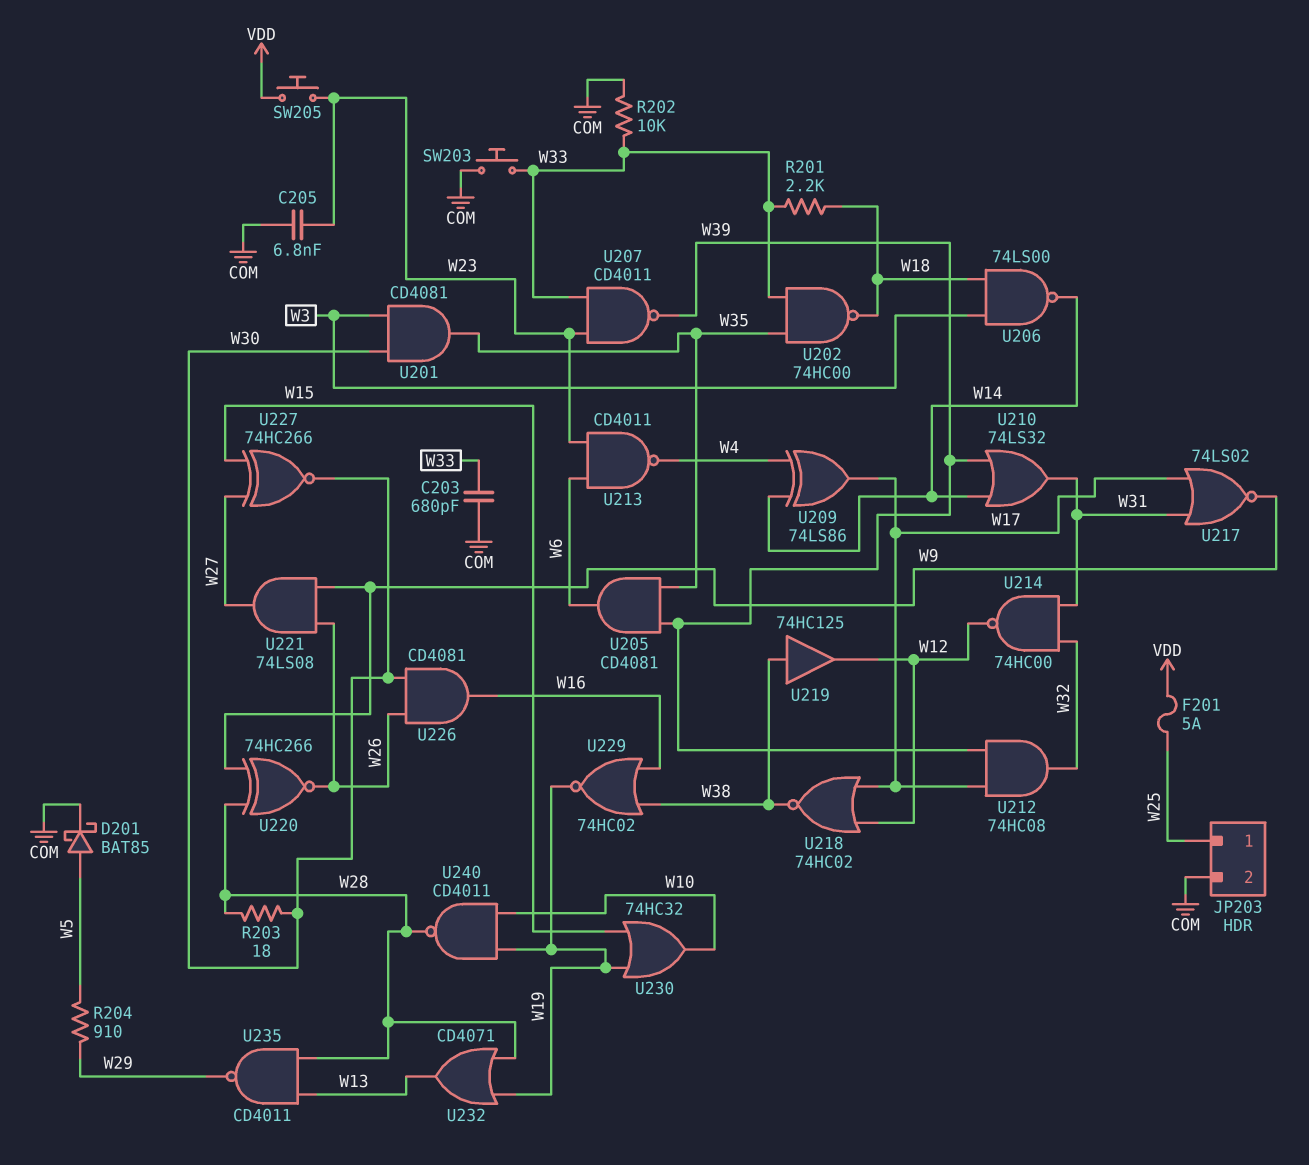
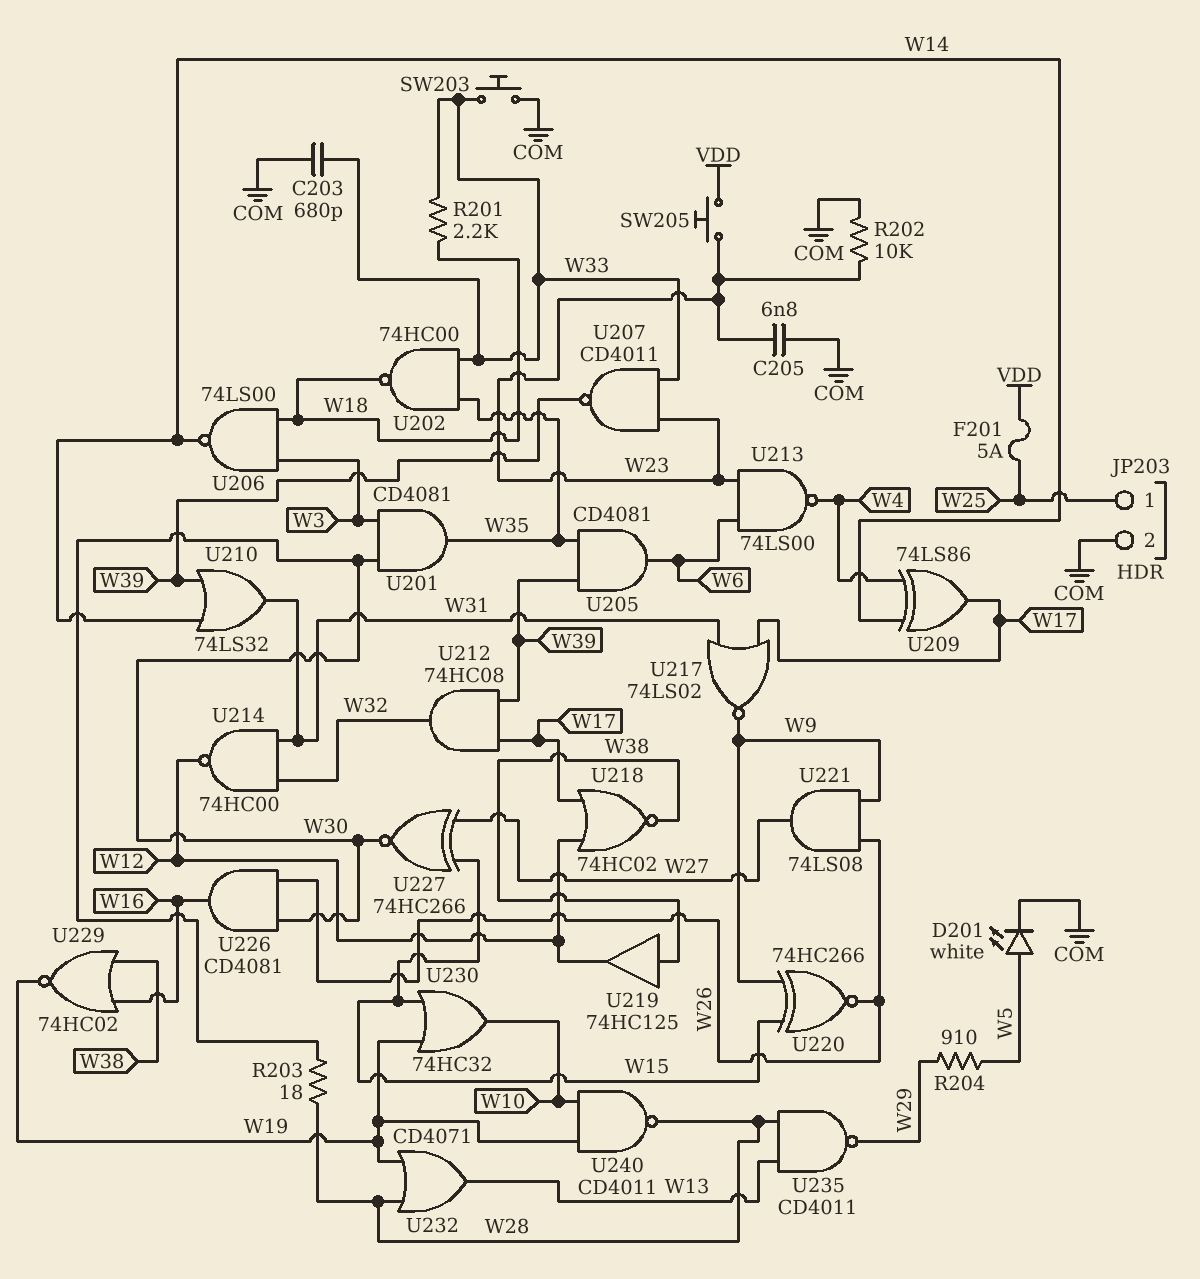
D201: schottky BAT85 (A W5, K COM) -> LED white (A W5, K COM)
R202: 10k (COM, W33) -> 10k (COM, W23)
U213: NAND CD4011 (in W6, in W23, out W4) -> NAND 74LS00 (in W6, in W23, out W4)
U220: XNOR 74HC266 (in W9, in W28, out W26) -> XNOR 74HC266 (in W9, in W15, out W26)

